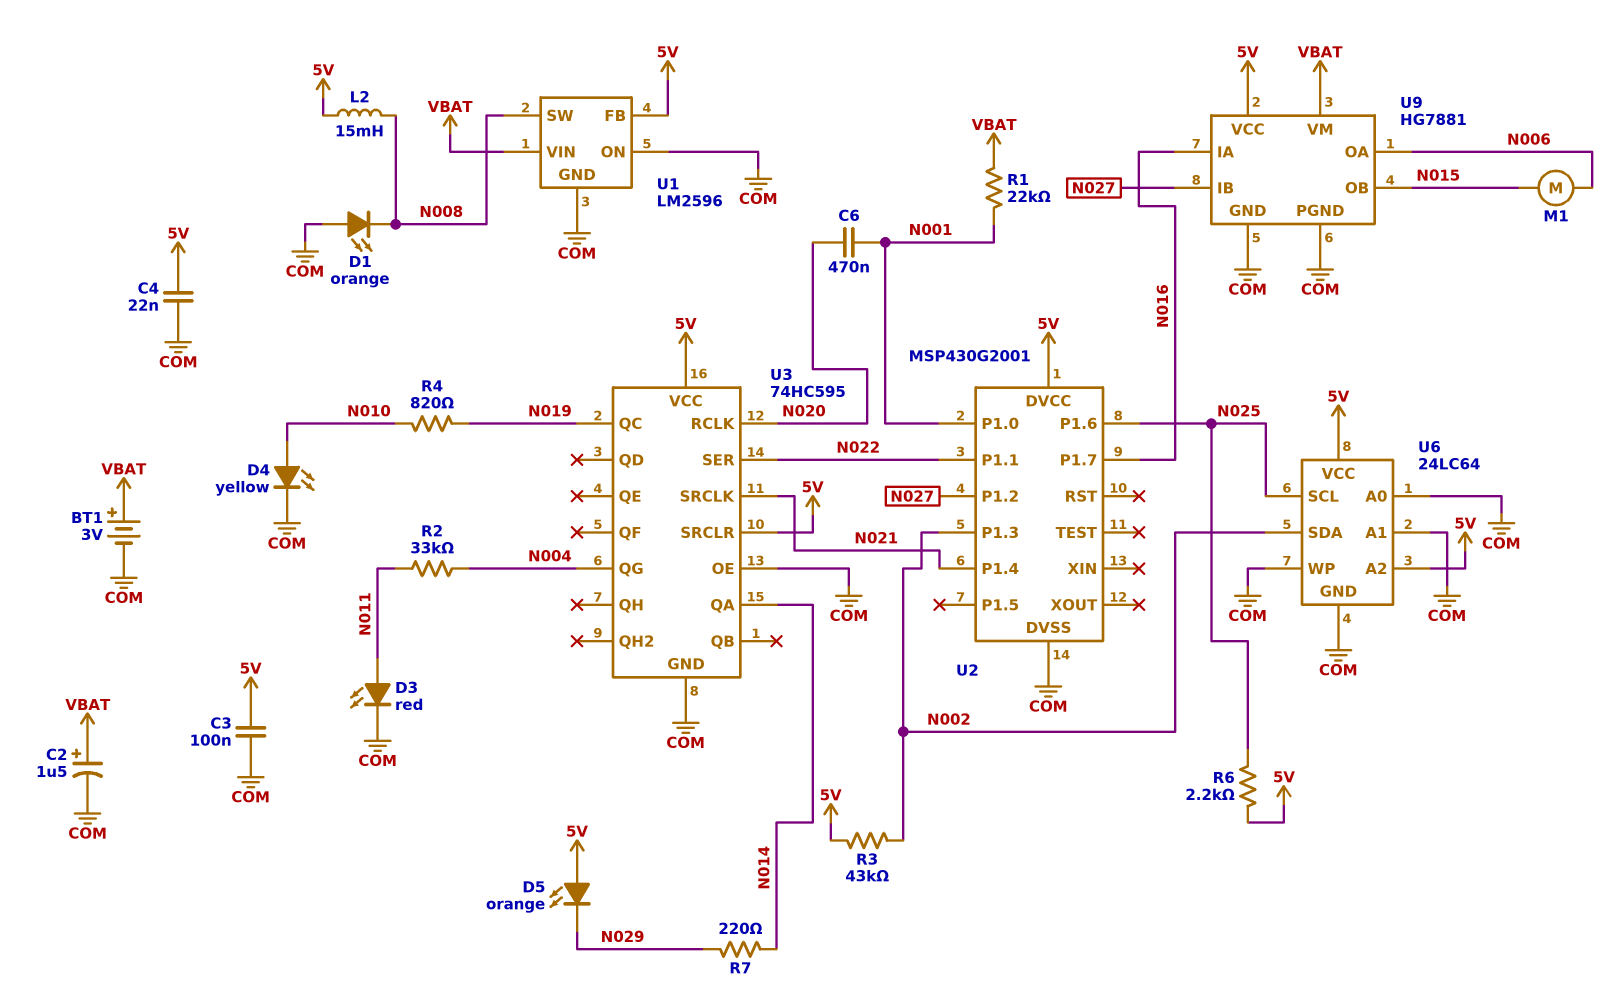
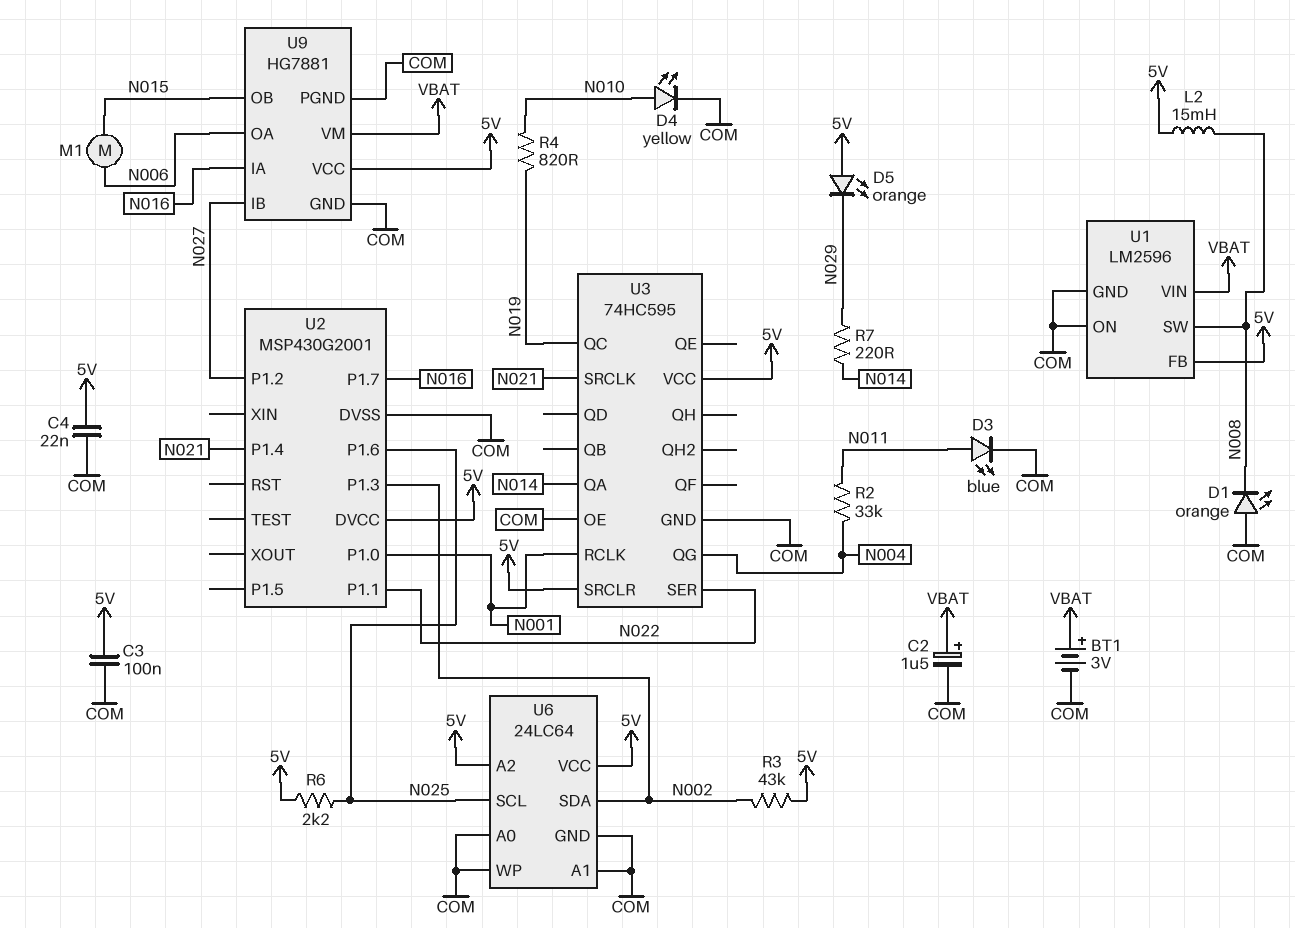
C6: 470nF (N001, N020) -> none
D3: LED red (A N011, K COM) -> LED blue (A N011, K COM)
R1: 22k (N001, VBAT) -> none
U3 pin RCLK: N020 -> N001

